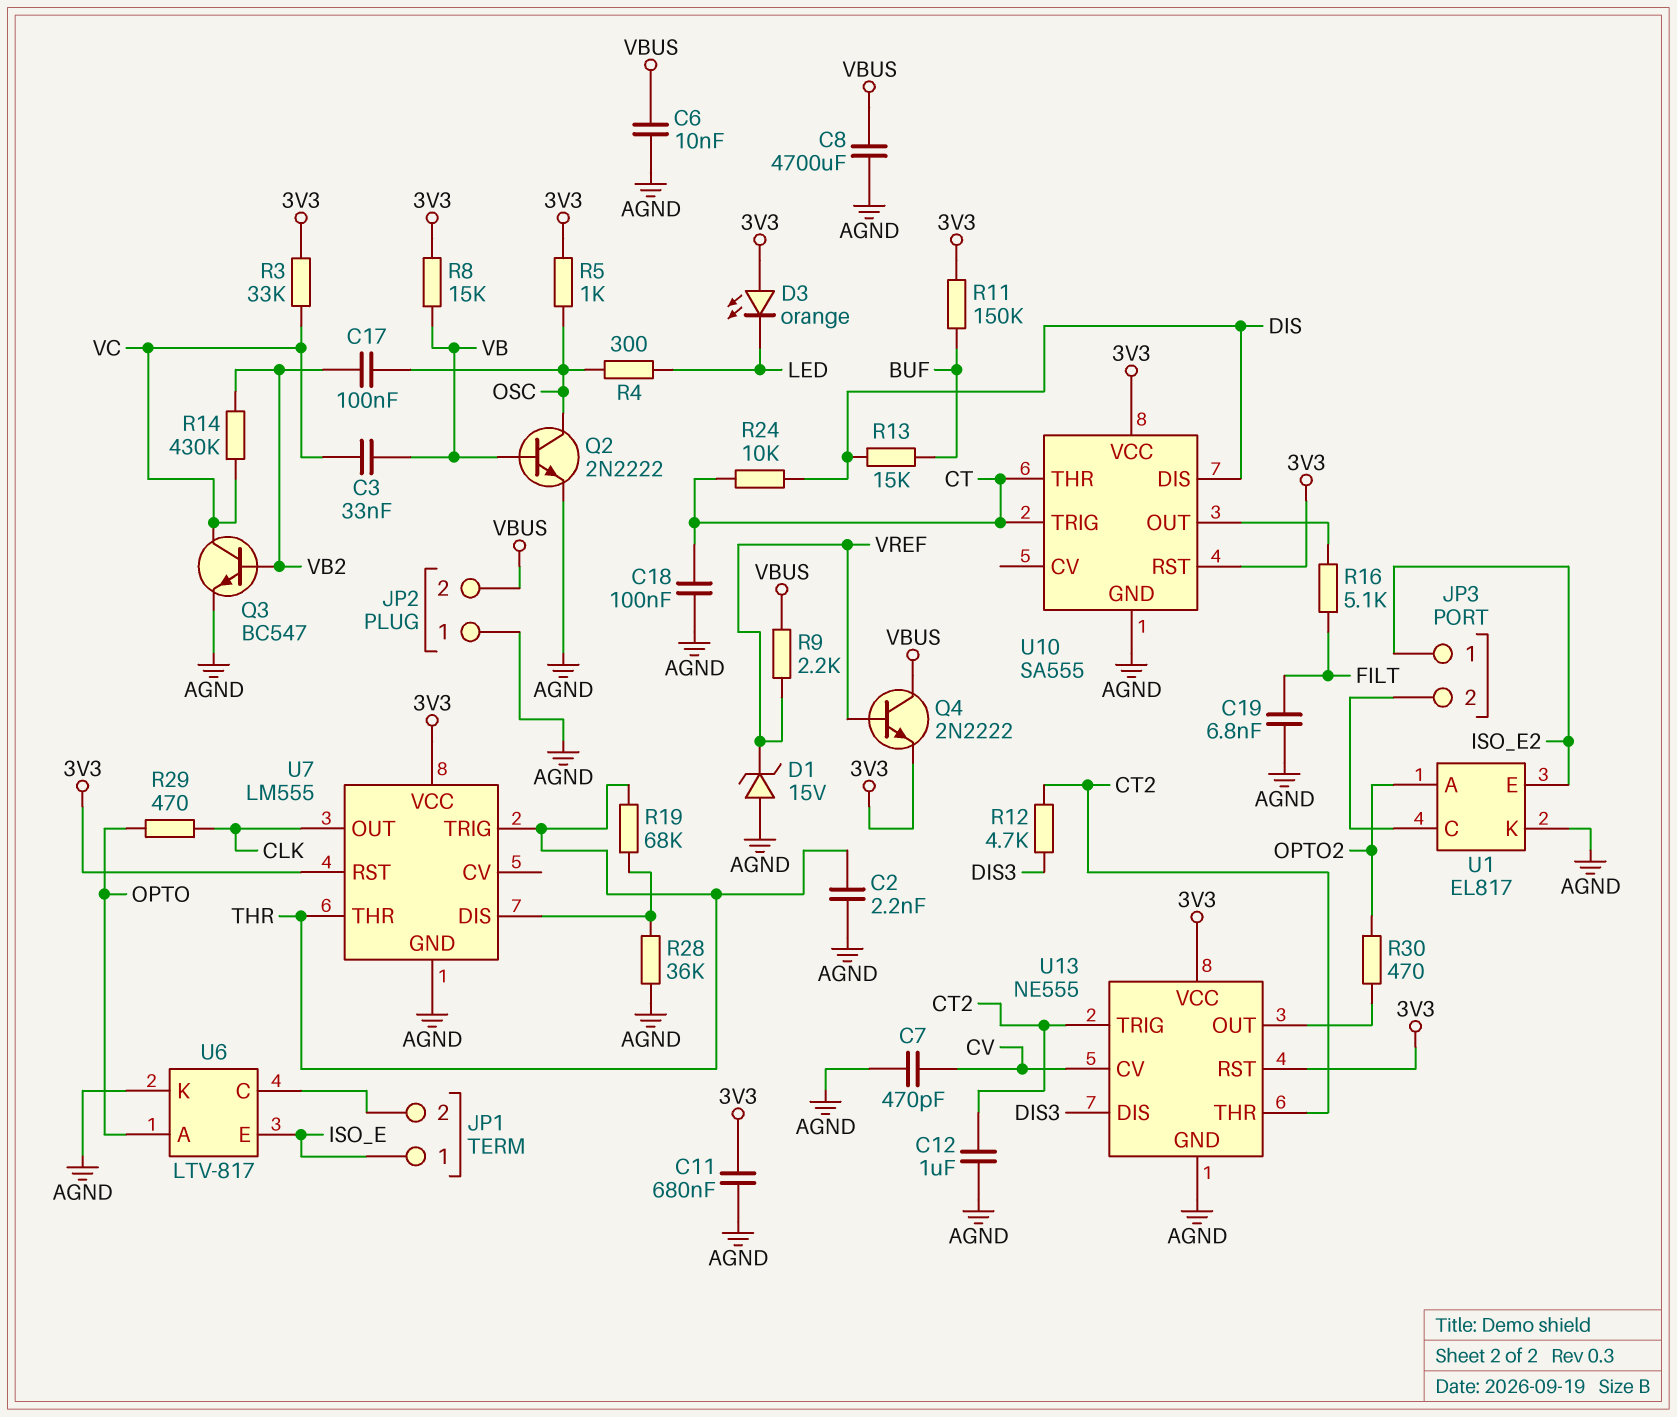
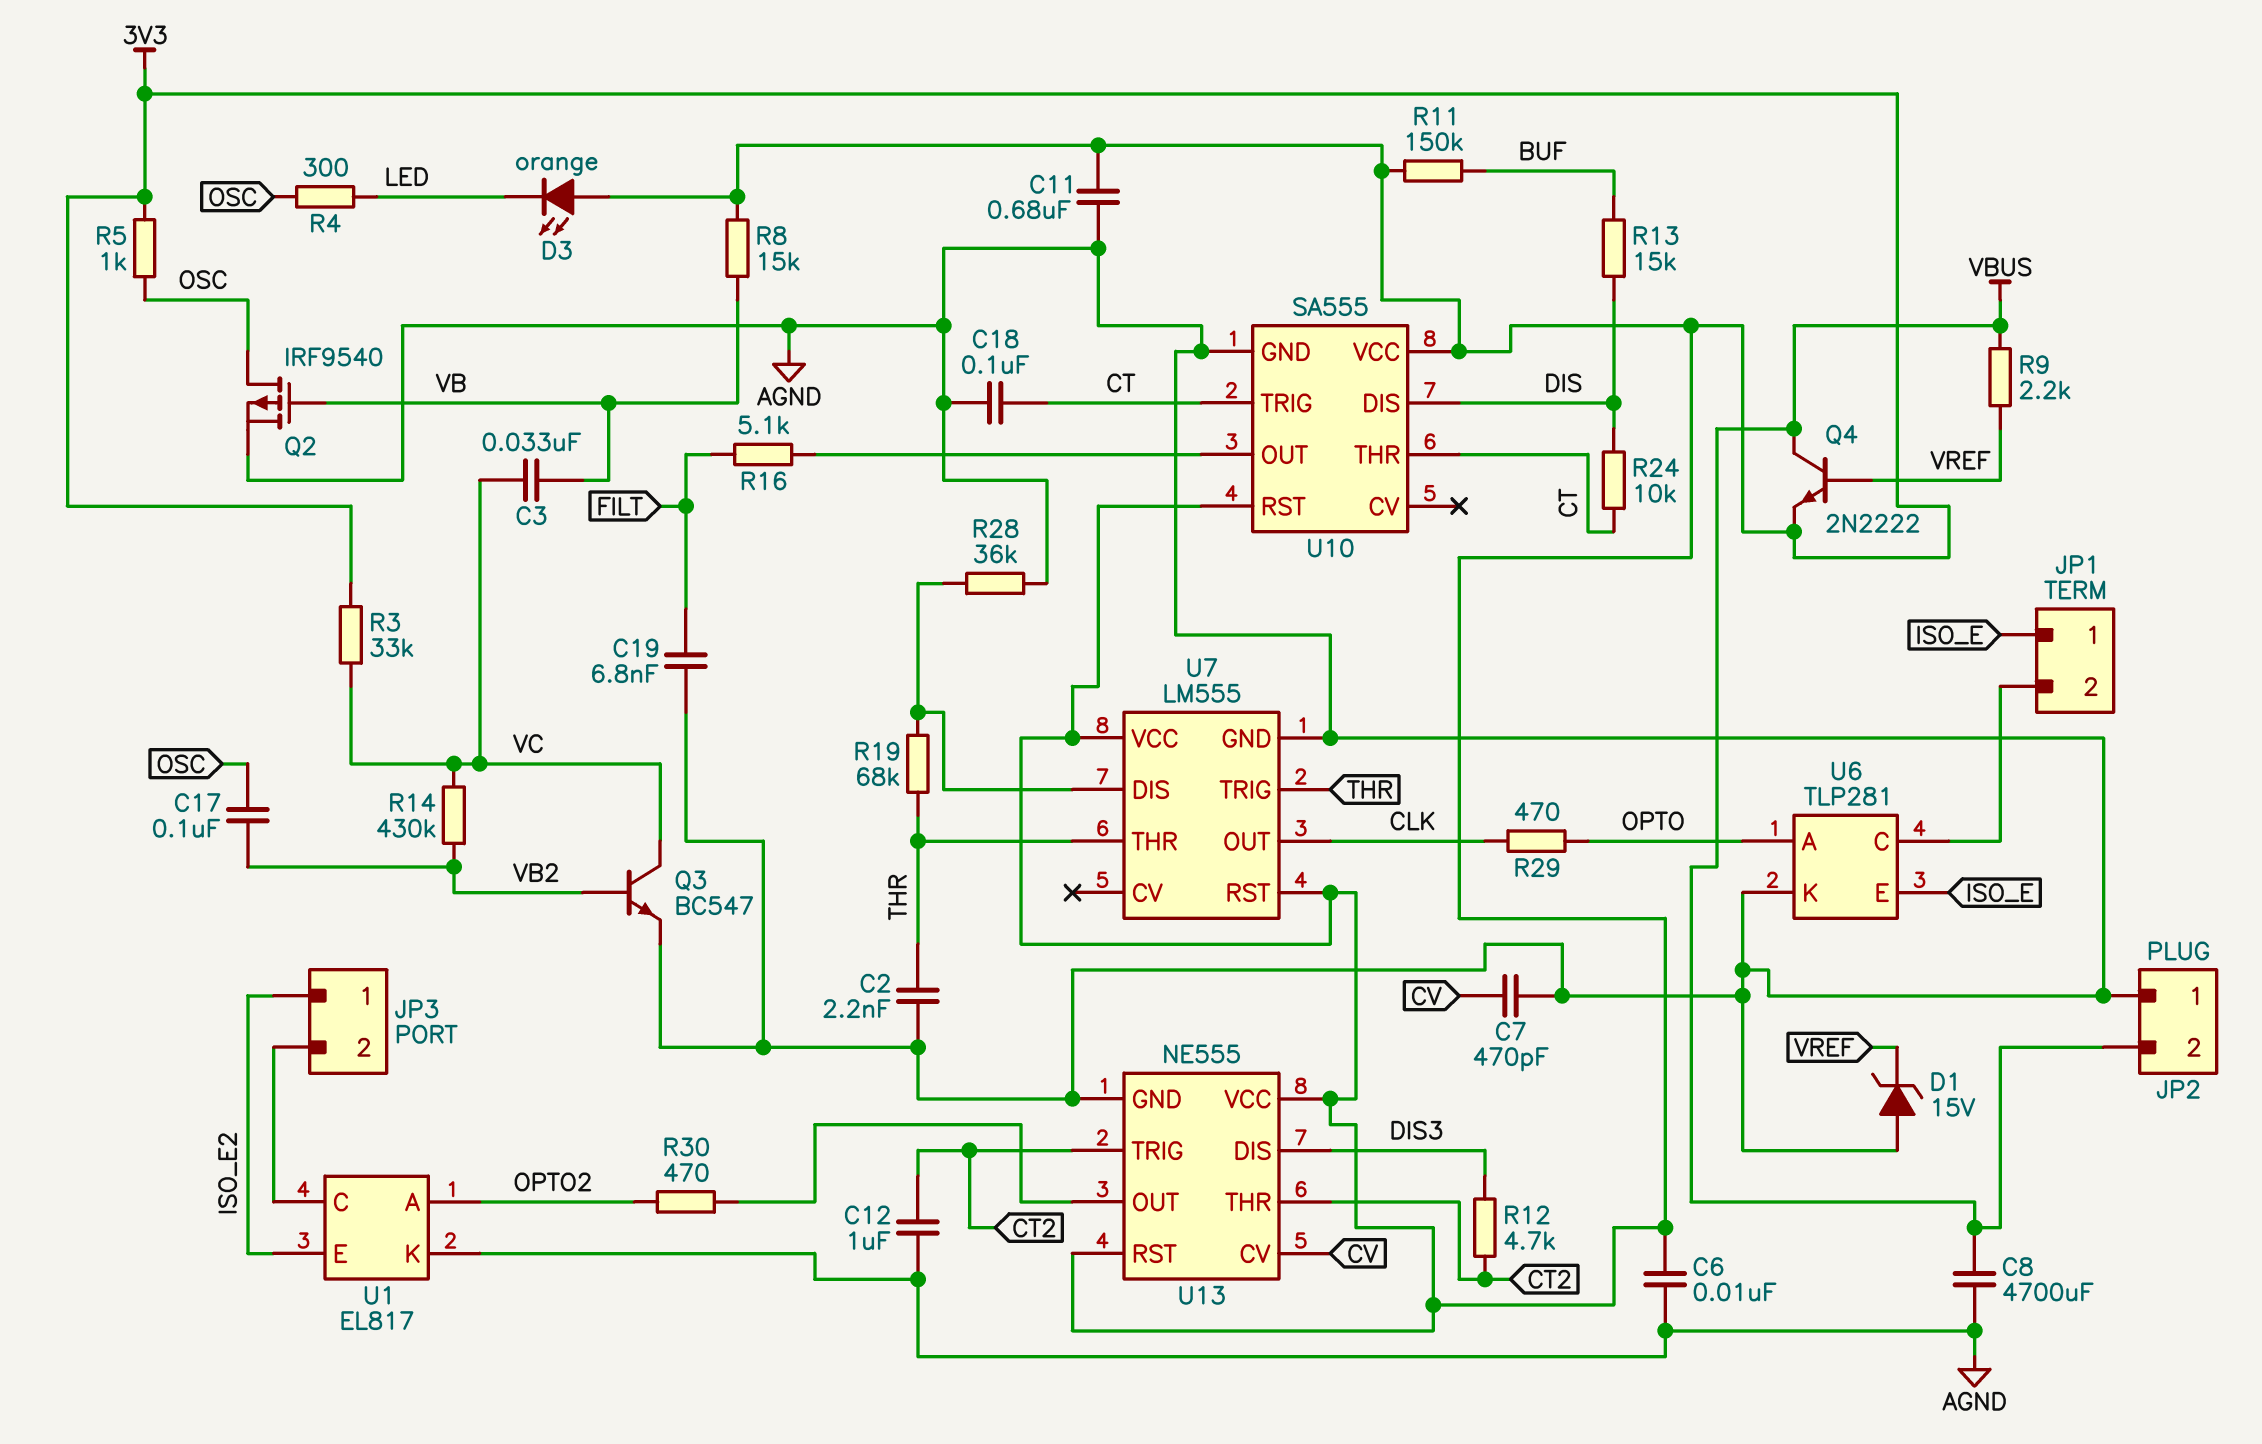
C6: 10nF (AGND, VBUS) -> 10nF (3V3, AGND)
Q2: NPN 2N2222 (B VB, C OSC, E AGND) -> PMOS IRF9540 (G VB, D OSC, S AGND)
U6: LTV-817 -> TLP281

